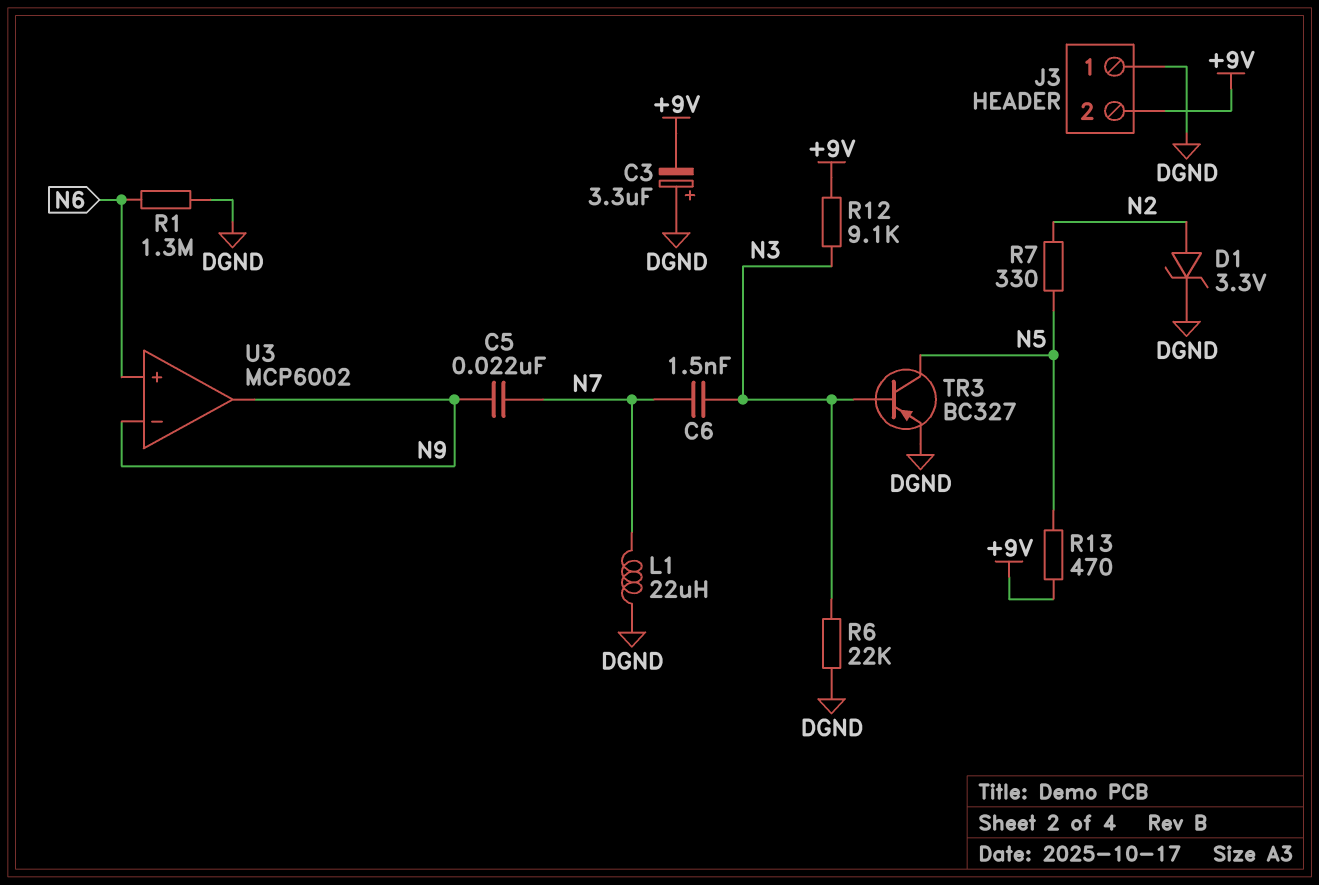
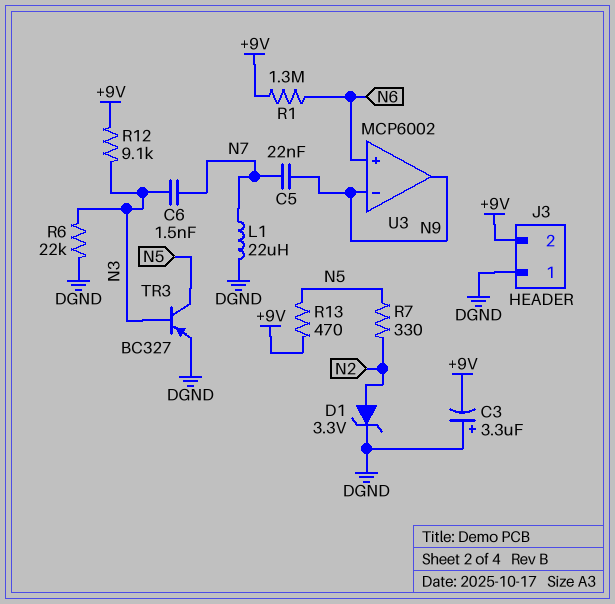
R1: 1.3M (DGND, N6) -> 1.3M (+9V, N6)

